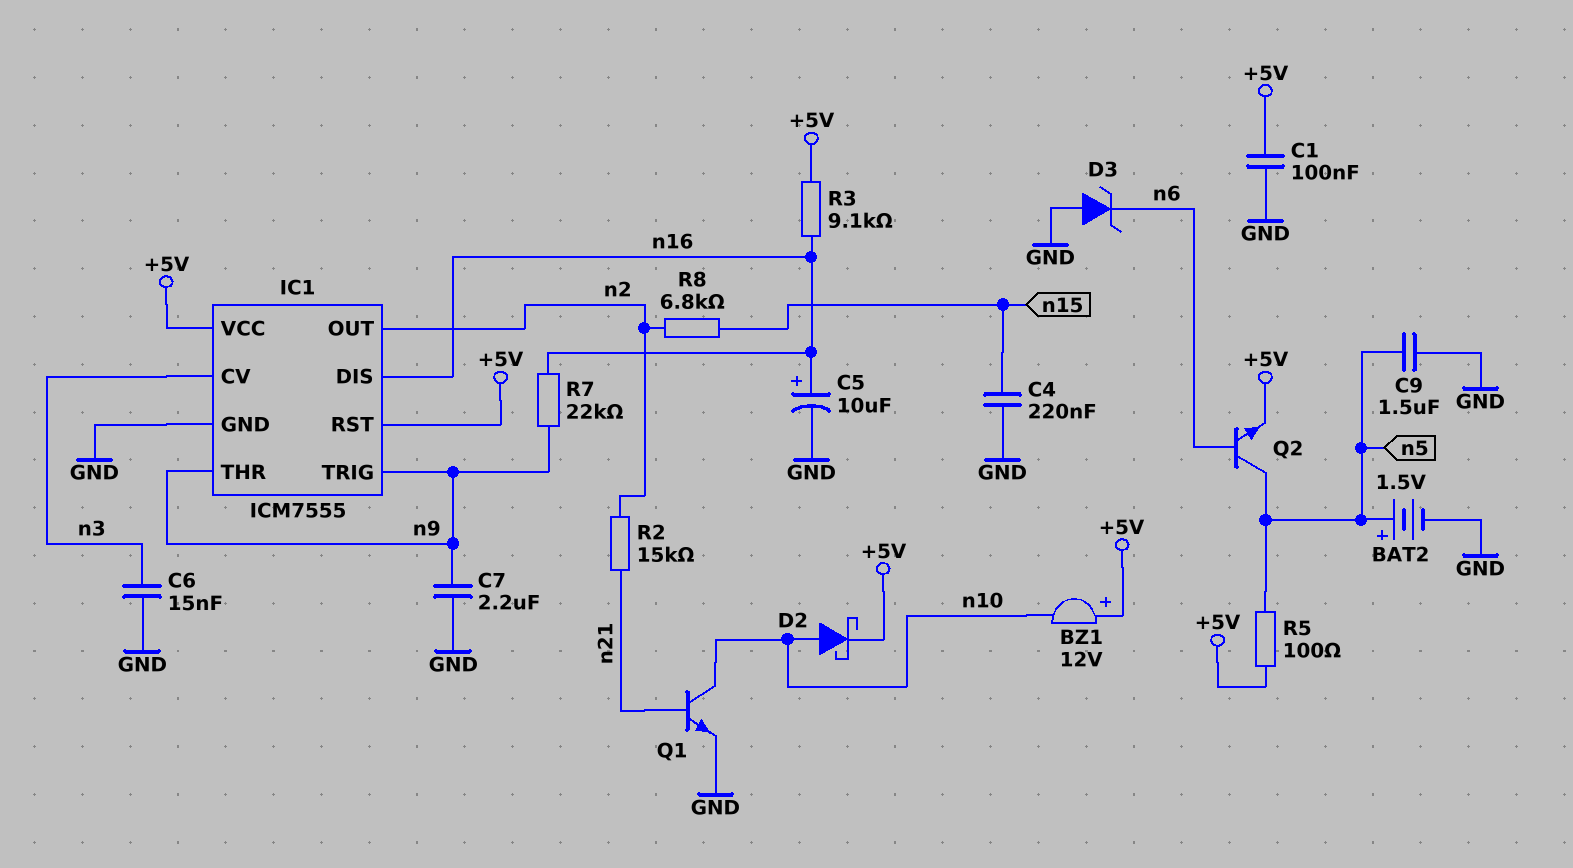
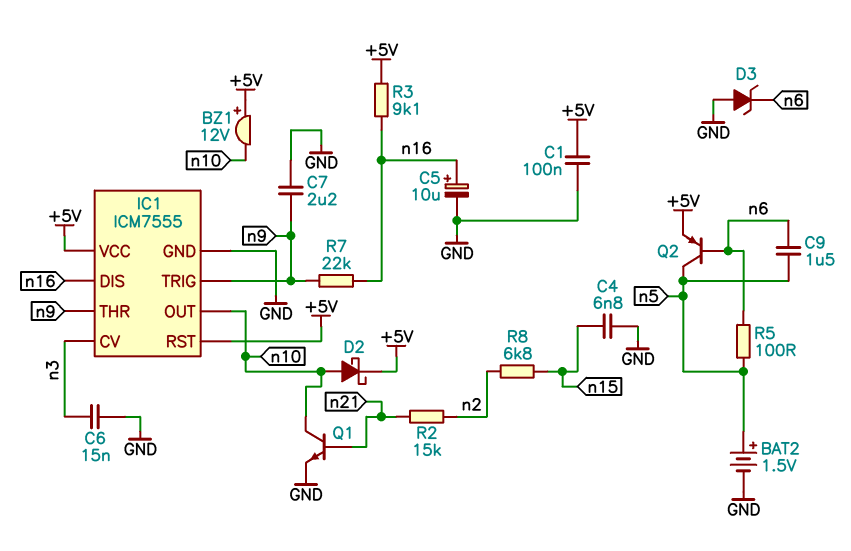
C4: 220nF (GND, n15) -> 6.8nF (GND, n15)
C9: 1.5uF (GND, n5) -> 1.5uF (n5, n6)
IC1 pin OUT: n2 -> n10
Q2: NPN (B n6, C n5, E +5V) -> PNP (B n6, C n5, E +5V)
R5: 100 (+5V, n5) -> 100 (n5, n6)

